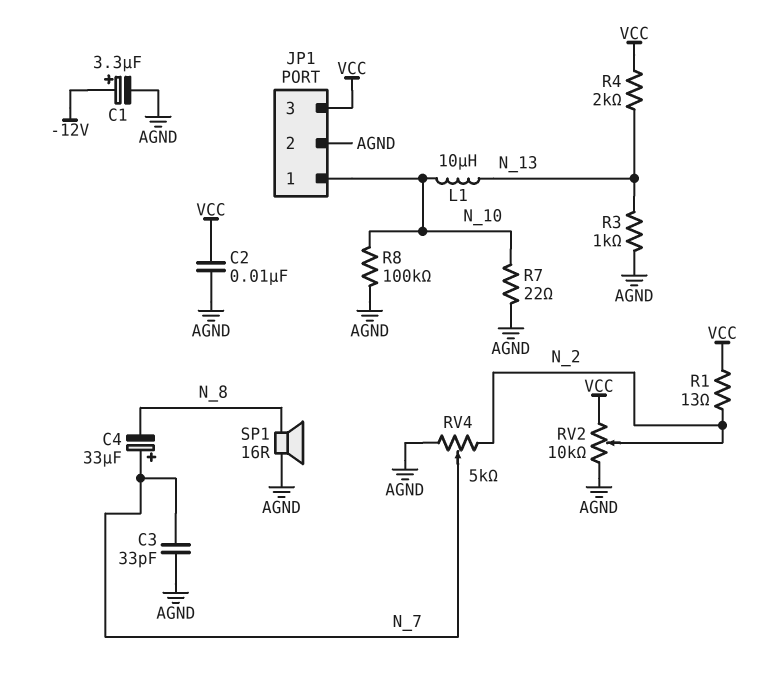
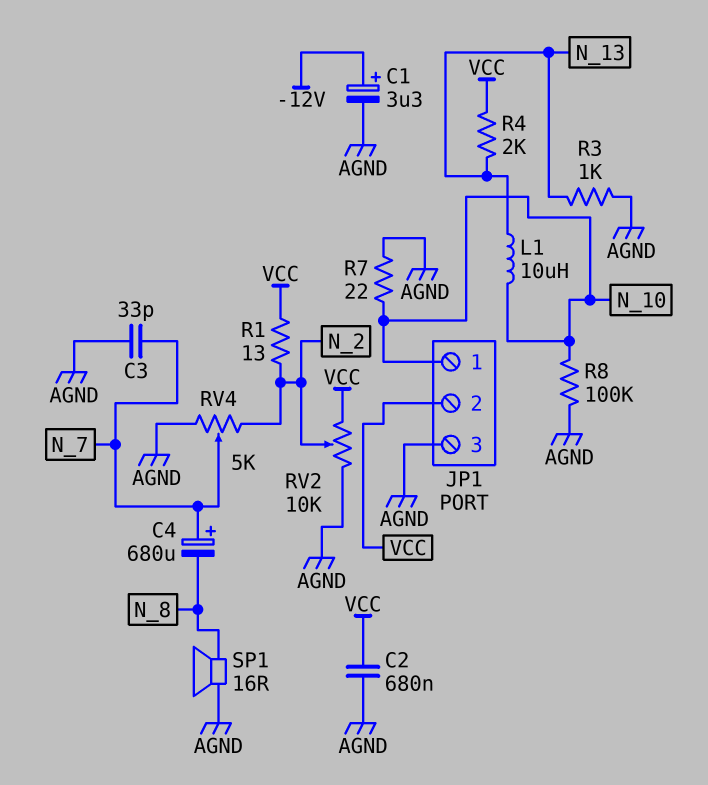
C2: 10nF (AGND, VCC) -> 680nF (AGND, VCC)
C4: 33uF (plus N_7, minus N_8) -> 680uF (plus N_7, minus N_8)
JP1 pin 2: AGND -> VCC
JP1 pin 3: VCC -> AGND

